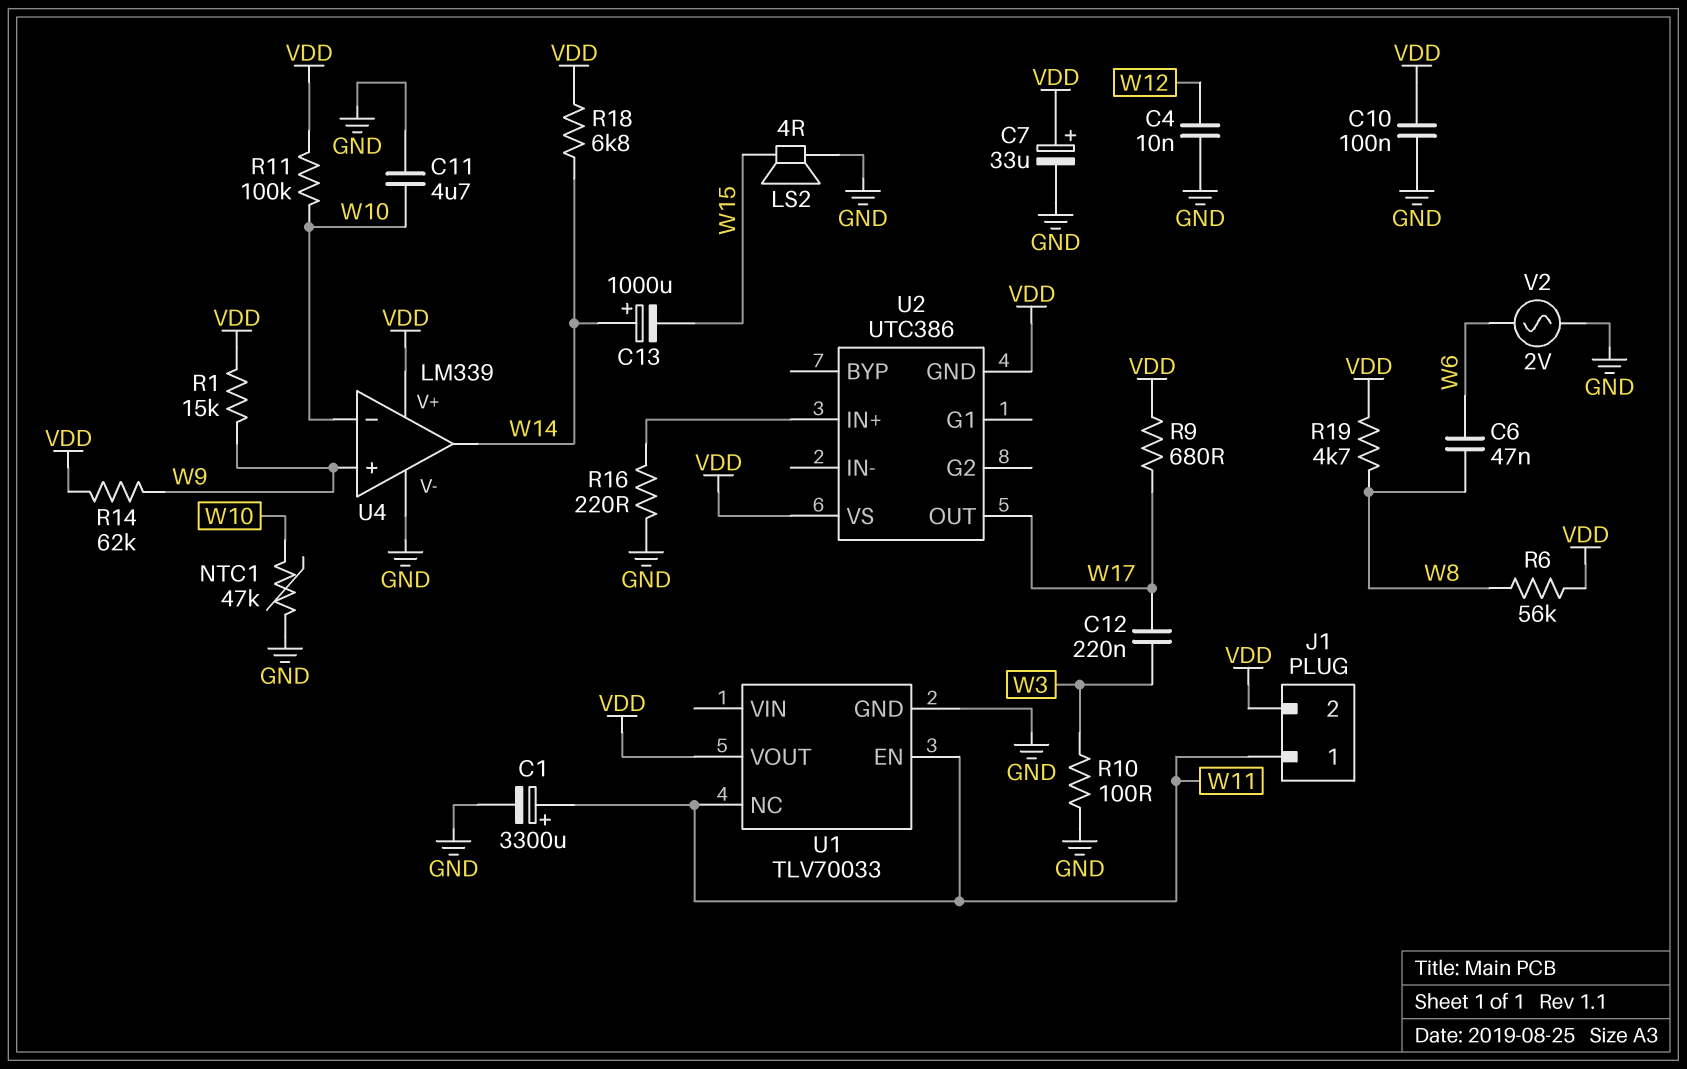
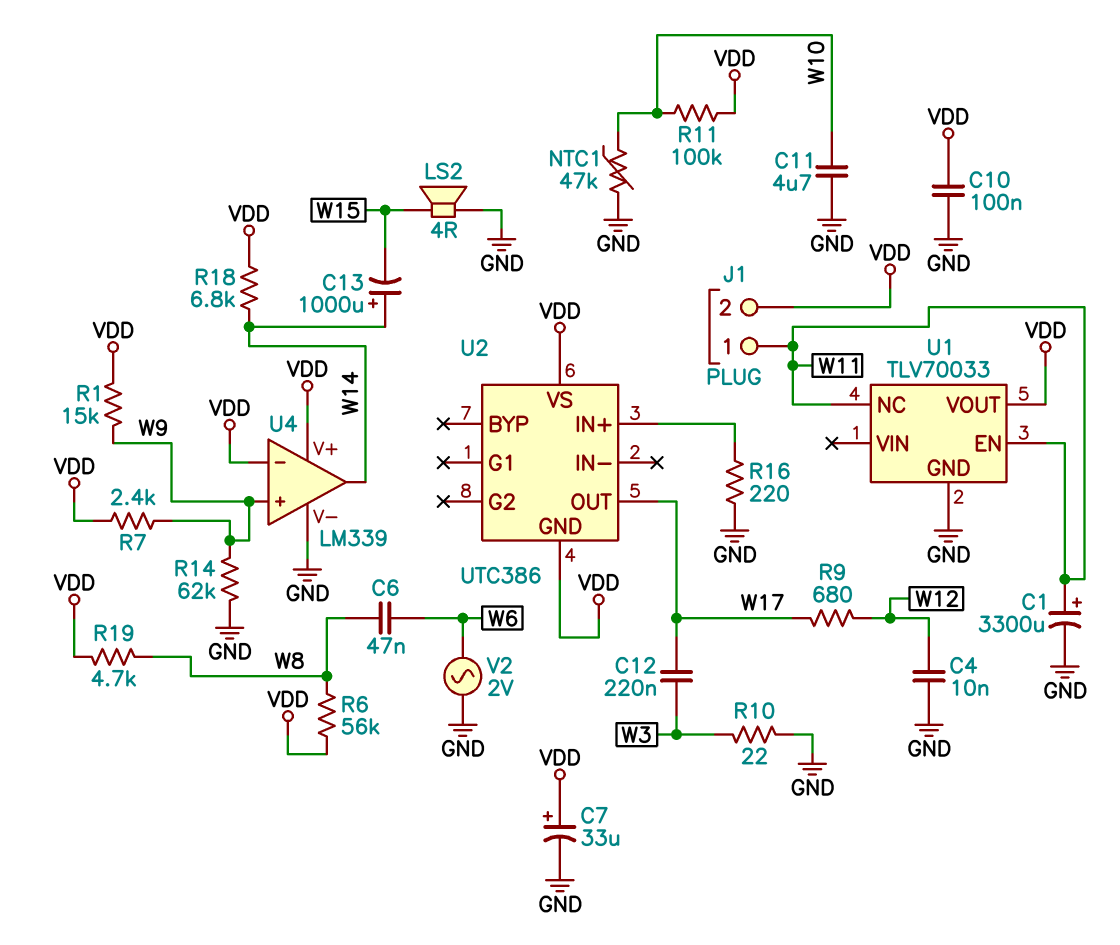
R7: none -> 2.4k (VDD, W9)
R9: 680 (VDD, W17) -> 680 (W12, W17)
R10: 100 (GND, W3) -> 22 (GND, W3)
R14: 62k (VDD, W9) -> 62k (GND, W9)
U4 pin in-: W10 -> VDD

